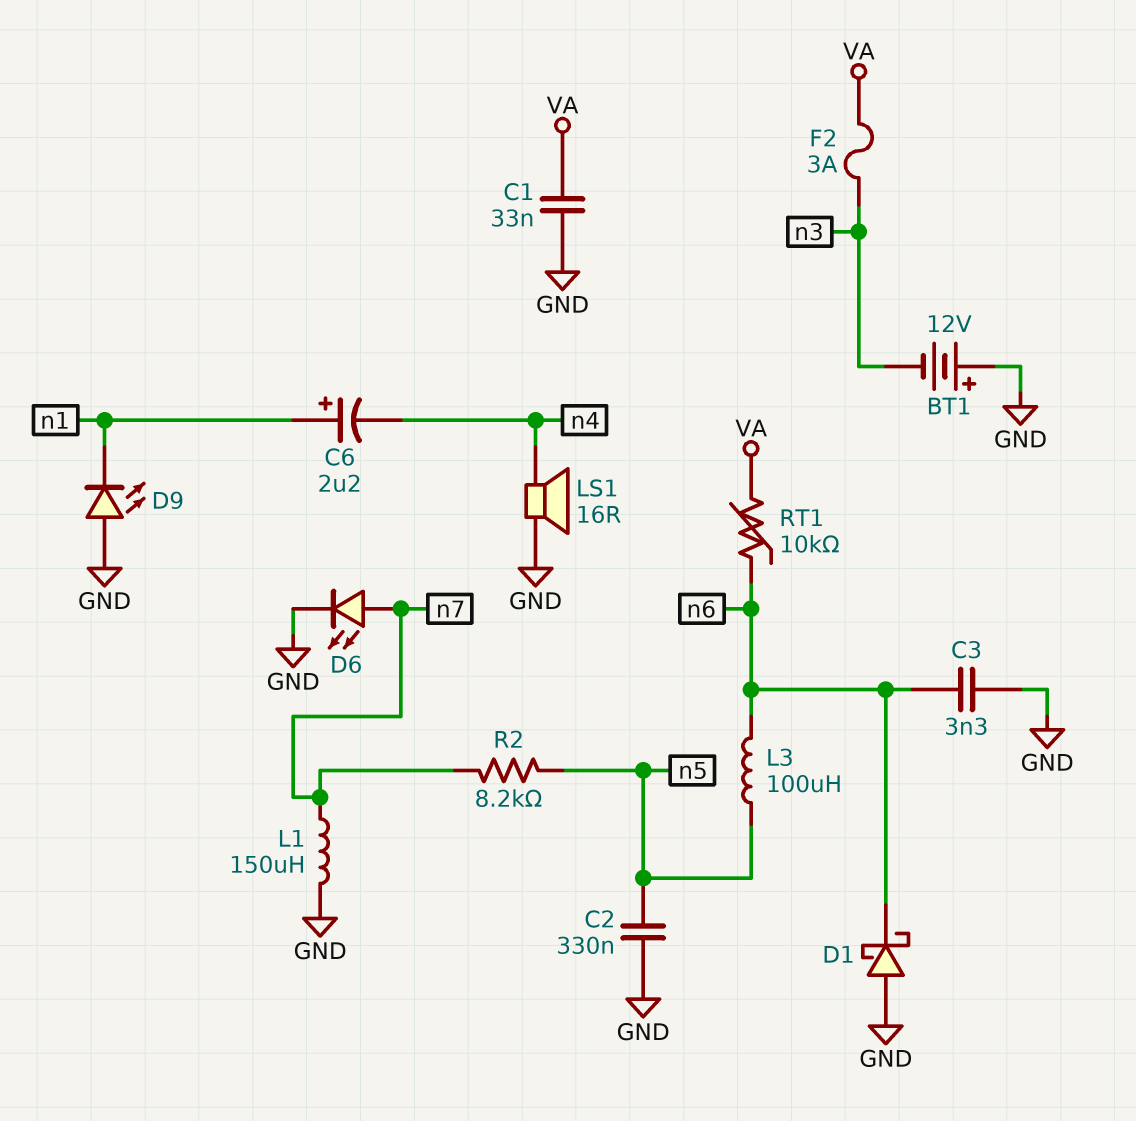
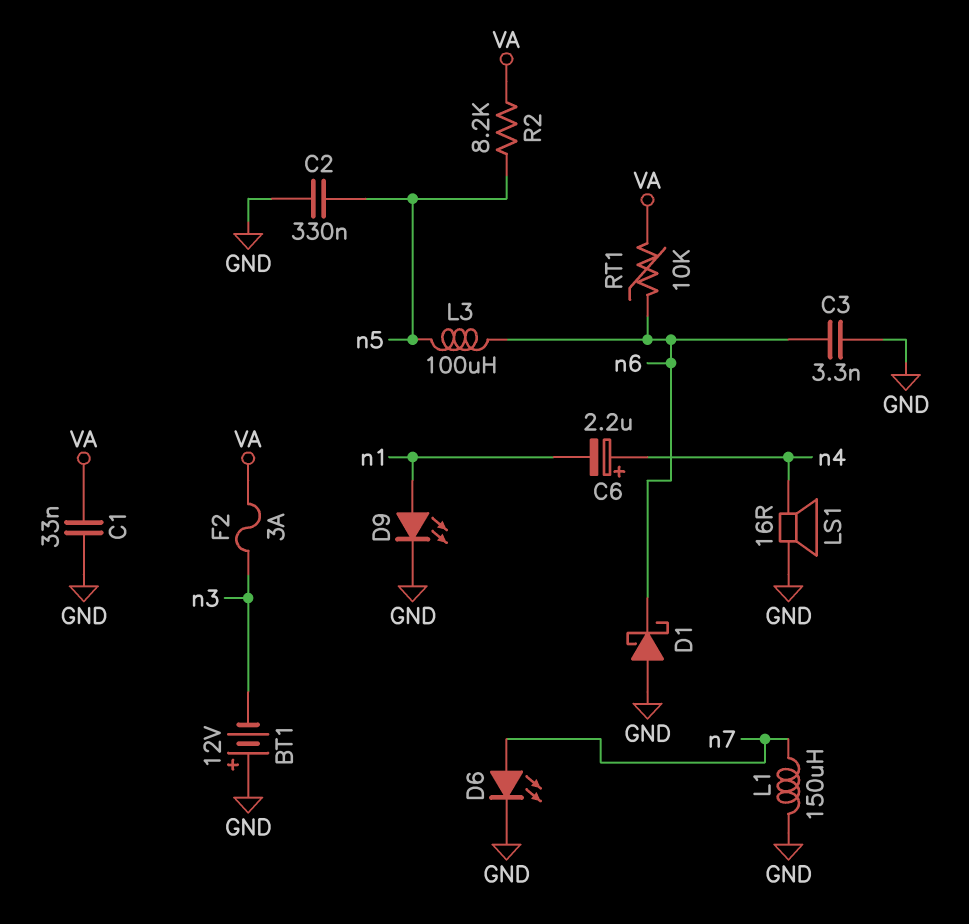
C6: 2.2uF (plus n1, minus n4) -> 2.2uF (plus n4, minus n1)
D9: LED (A GND, K n1) -> LED (A n1, K GND)
R2: 8.2k (n5, n7) -> 8.2k (VA, n5)

